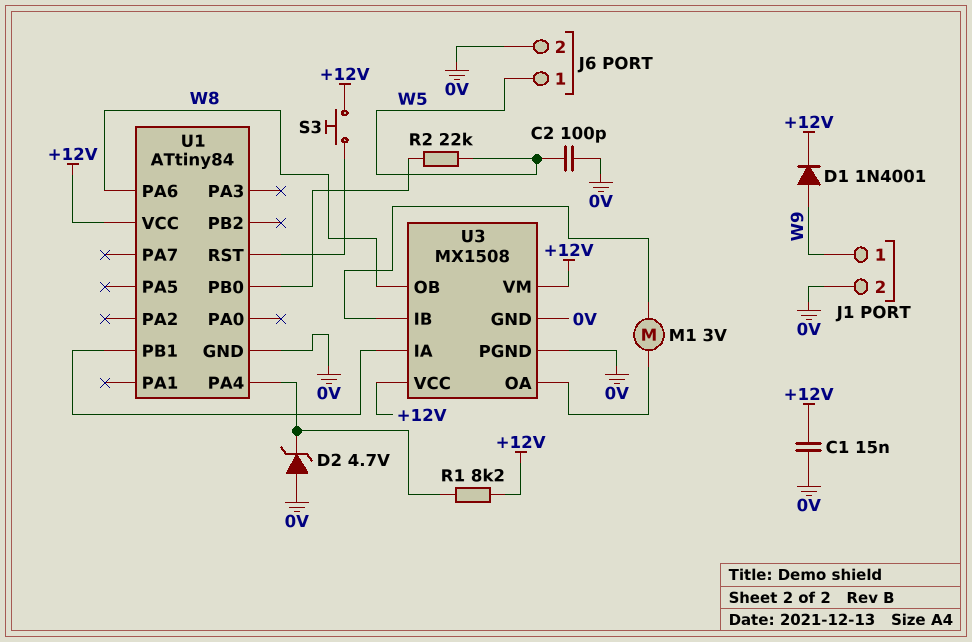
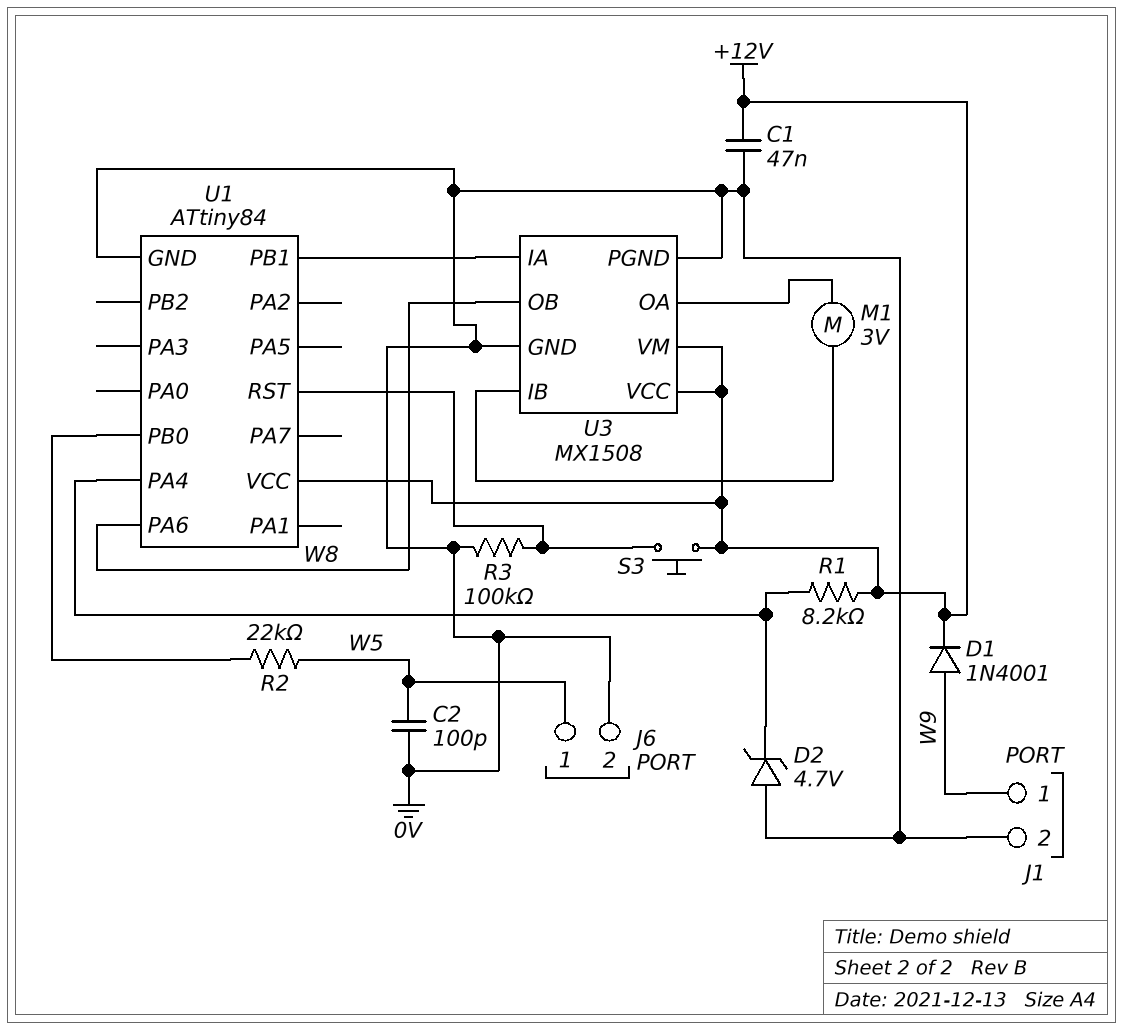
C1: 15nF (+12V, 0V) -> 47nF (+12V, 0V)
R3: none -> 100k (0V, U1/RST)

